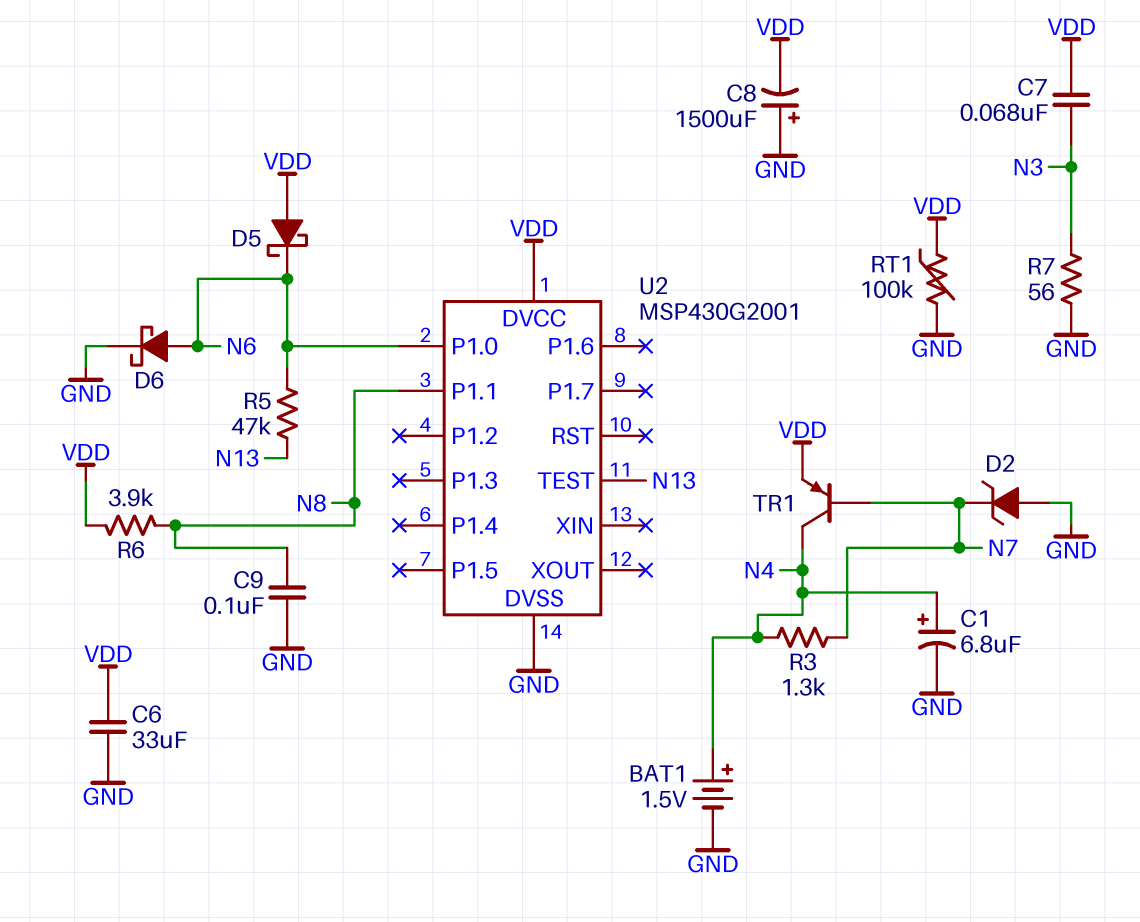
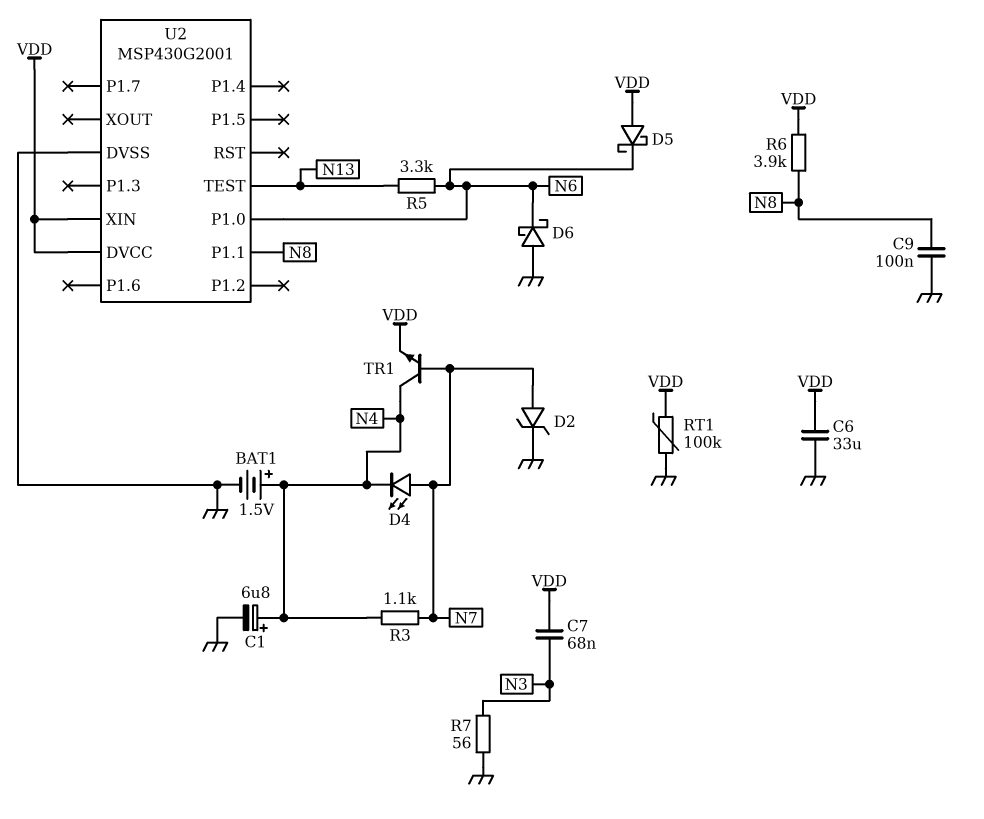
C8: 1500uF (plus GND, minus VDD) -> none
D2: zener (A GND, K N7) -> zener (A N7, K GND)
D4: none -> LED (A N7, K N4)
D6: schottky (A N6, K GND) -> schottky (A GND, K N6)
R3: 1.3k (N4, N7) -> 1.1k (N4, N7)
R5: 47k (N6, N13) -> 3.3k (N6, N13)
TR1: PNP (B N7, C N4, E VDD) -> NPN (B N7, C N4, E VDD)
U2 pin XIN: none -> VDD

